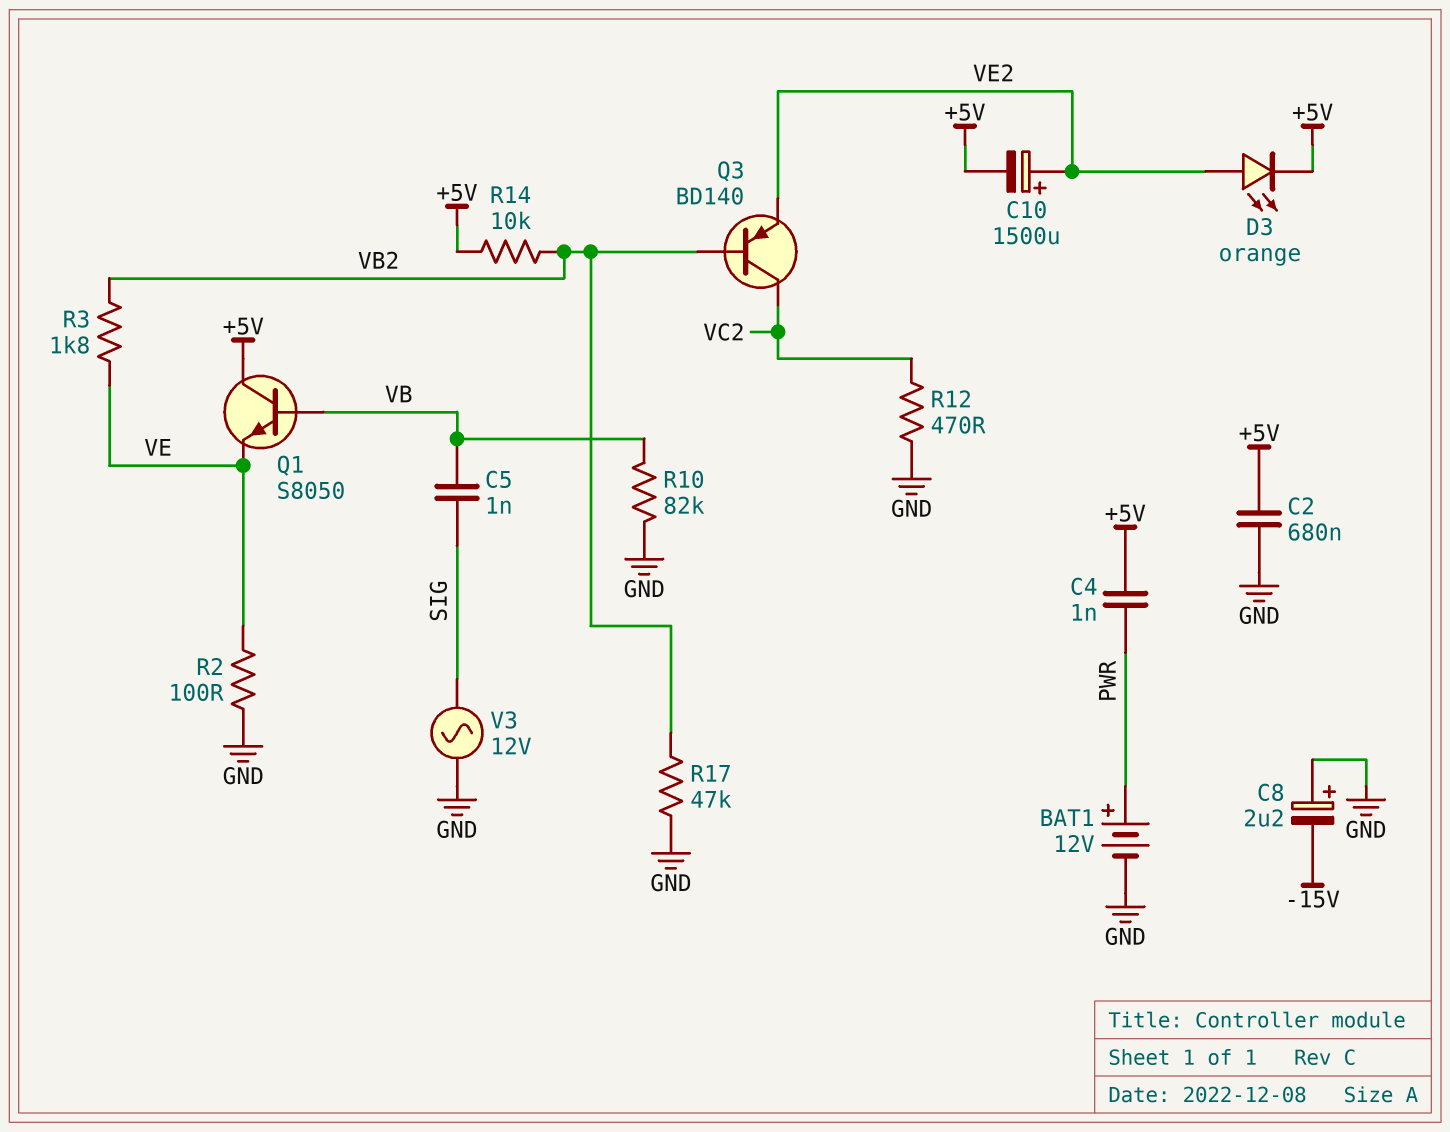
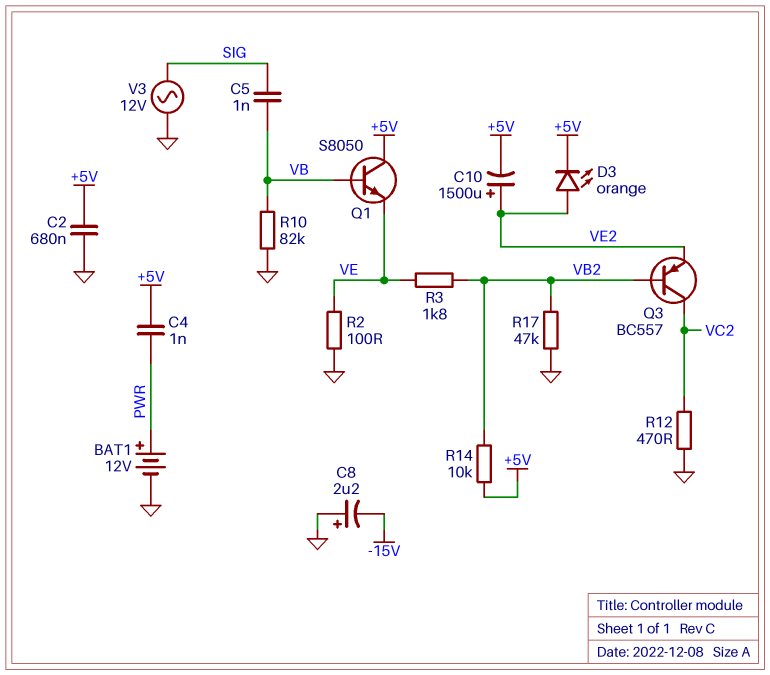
Q3: PNP BD140 (B VB2, C VC2, E VE2) -> PNP BC557 (B VB2, C VC2, E VE2)

